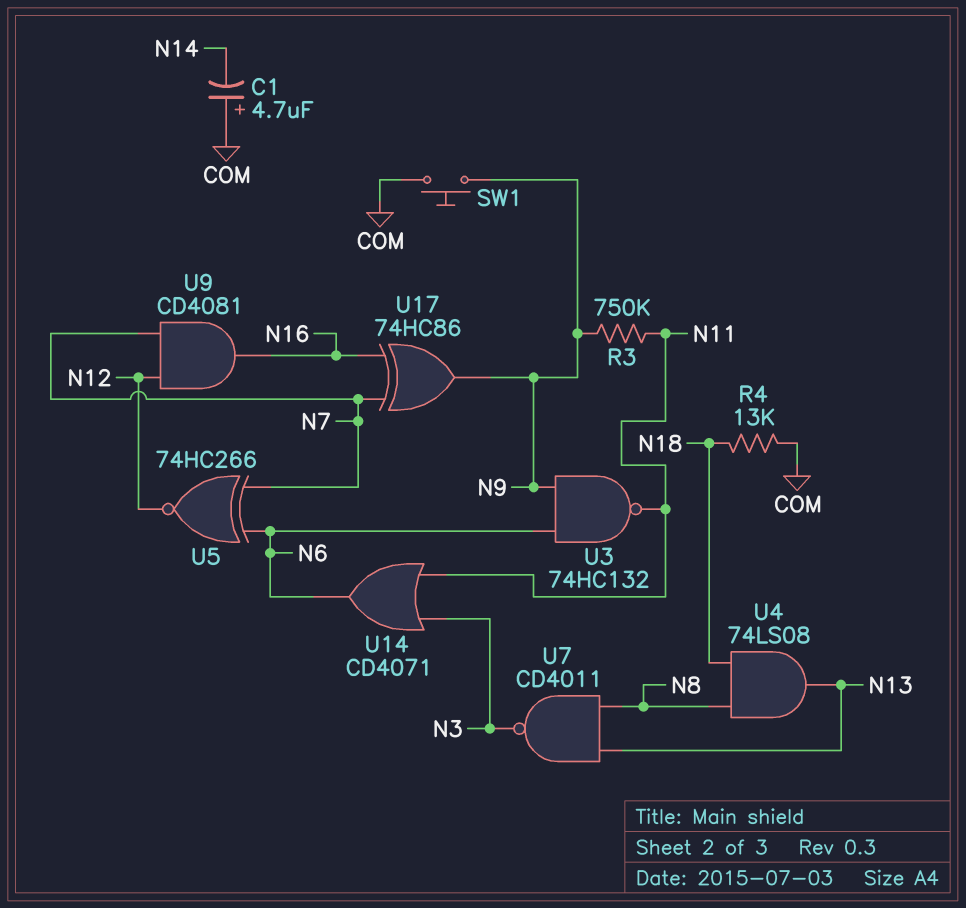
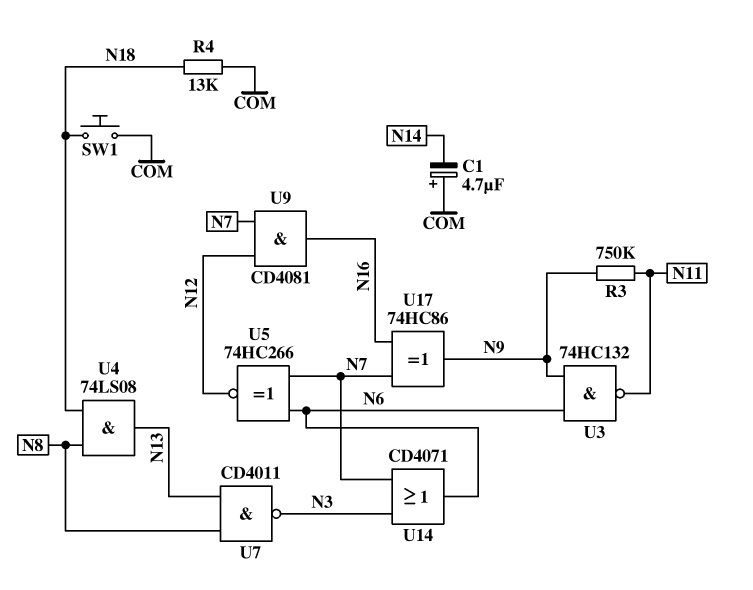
SW1: button (COM, N9) -> button (COM, N18)
U14: OR CD4071 (in N3, in N11, out N6) -> OR CD4071 (in N3, in N7, out N6)

